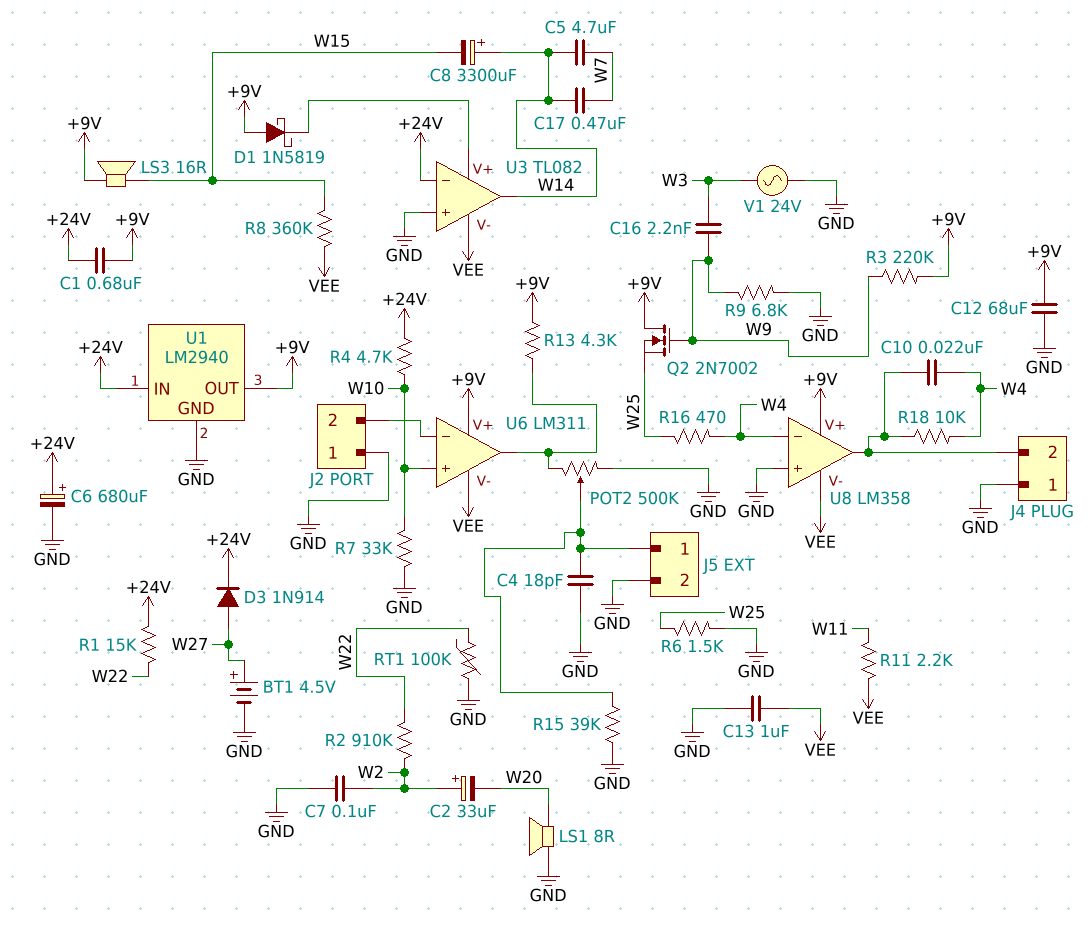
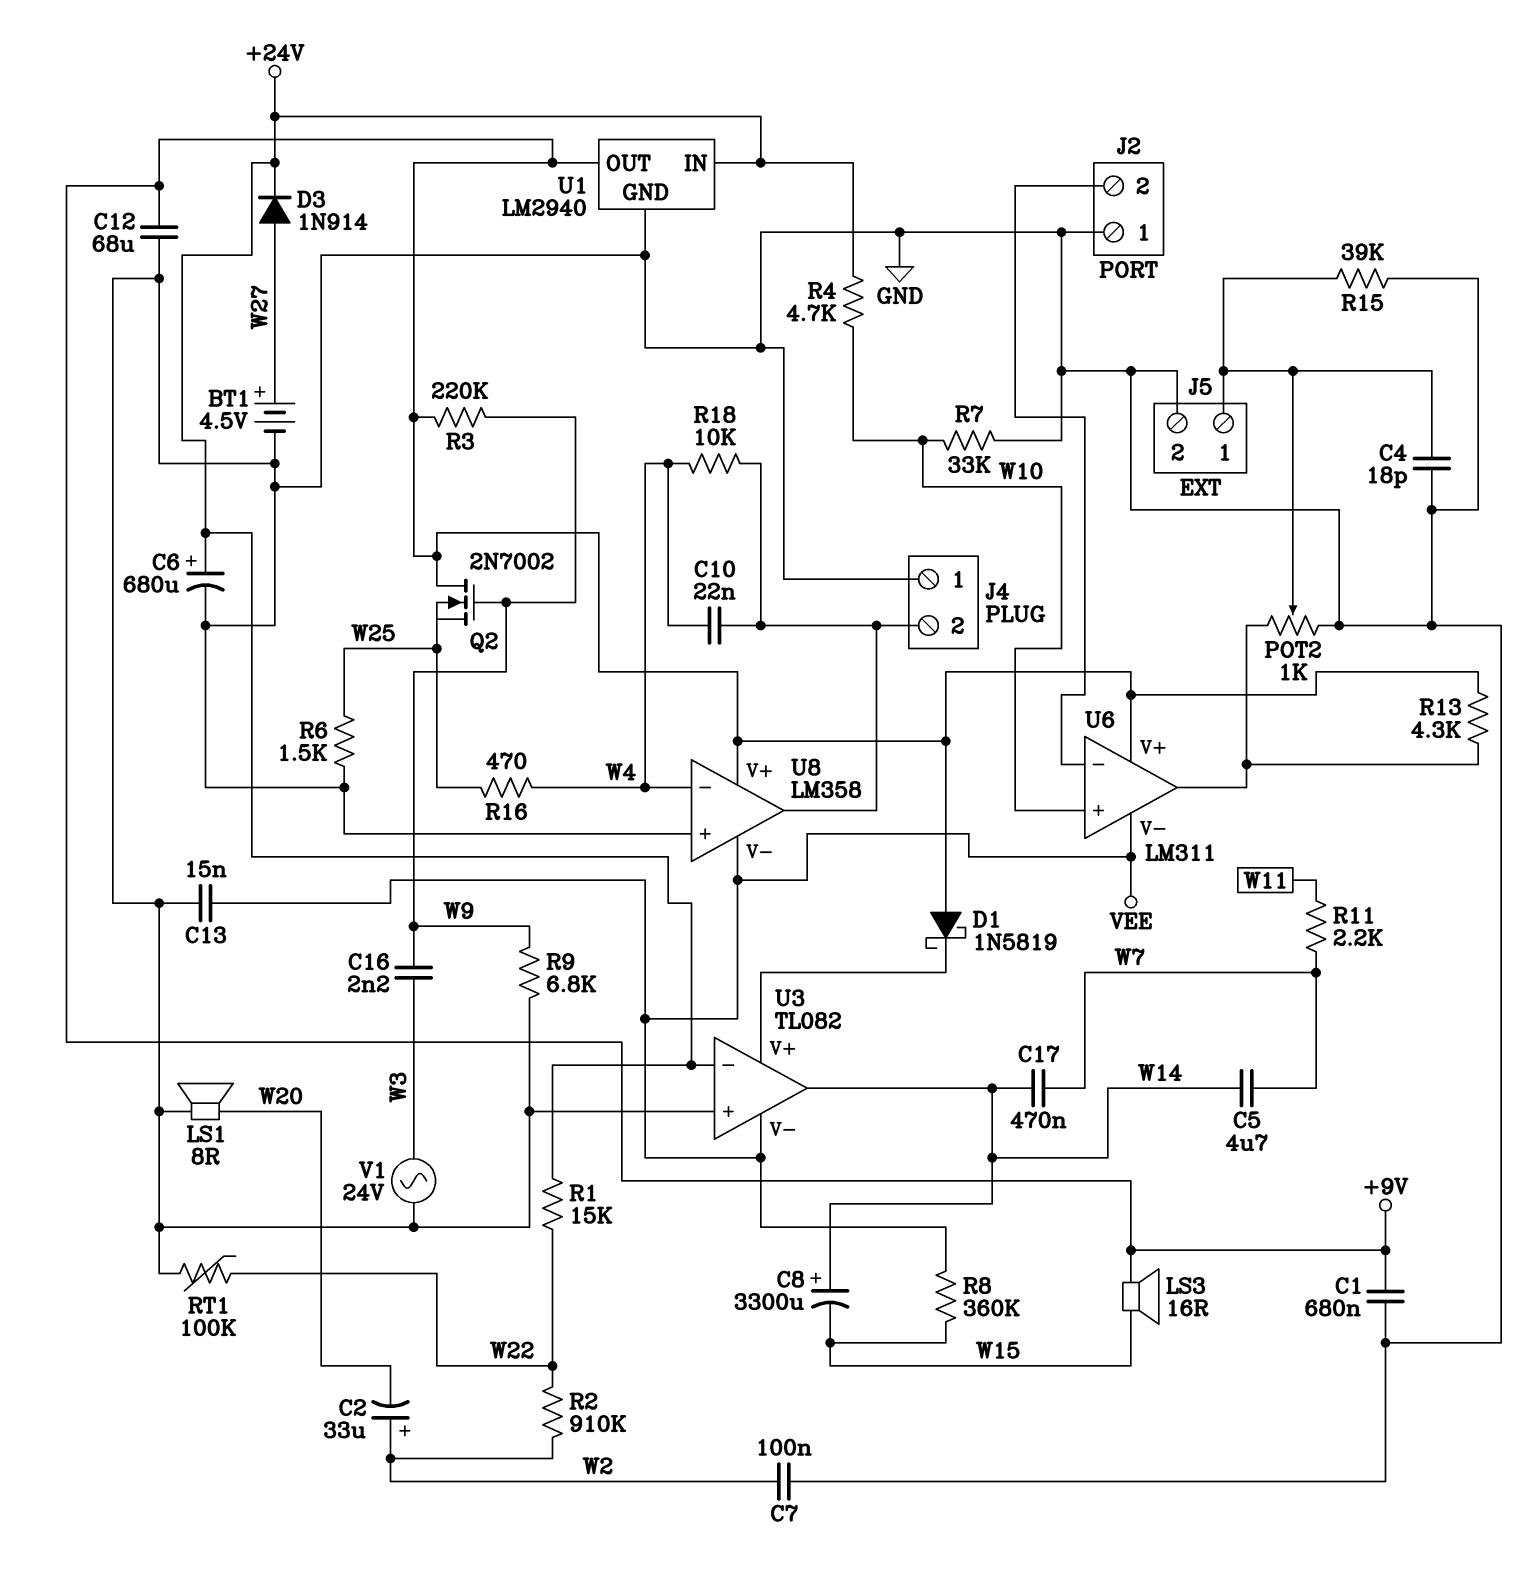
C1: 680nF (+9V, +24V) -> 680nF (+9V, GND)
C13: 1uF (GND, VEE) -> 15nF (GND, VEE)
POT2: 500k (GND, U6/out, wiper J5/1) -> 1k (GND, U6/out, wiper J5/1)
R11: 2.2k (VEE, W11) -> 2.2k (W7, W11)

